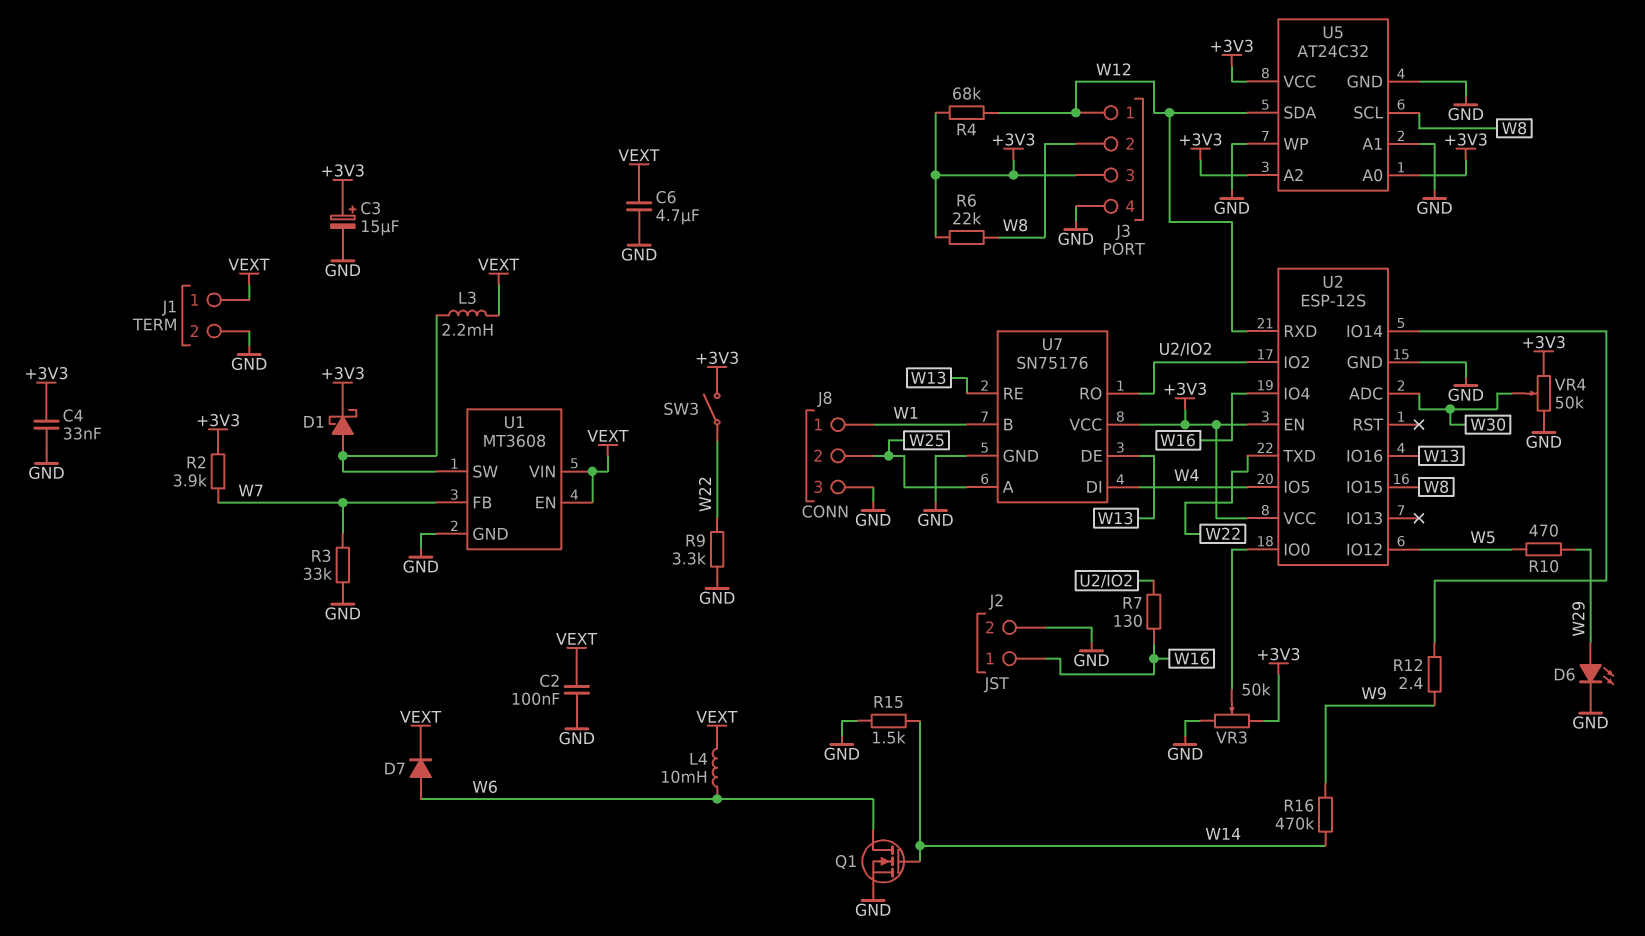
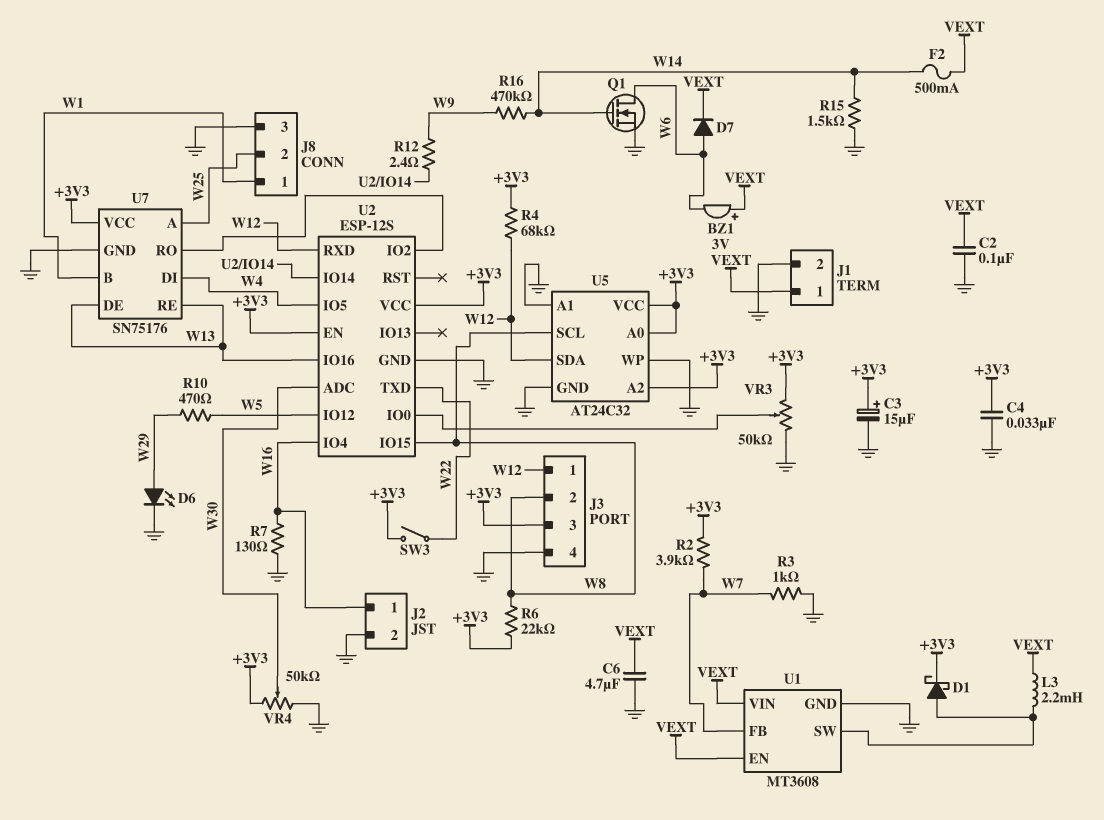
BZ1: none -> buzzer 3V (plus VEXT, minus W6)
F2: none -> 500mA (VEXT, W14)
L4: 10mH (VEXT, W6) -> none
R3: 33k (GND, W7) -> 1k (GND, W7)
R7: 130 (U2/IO2, W16) -> 130 (GND, W16)
R9: 3.3k (GND, W22) -> none

